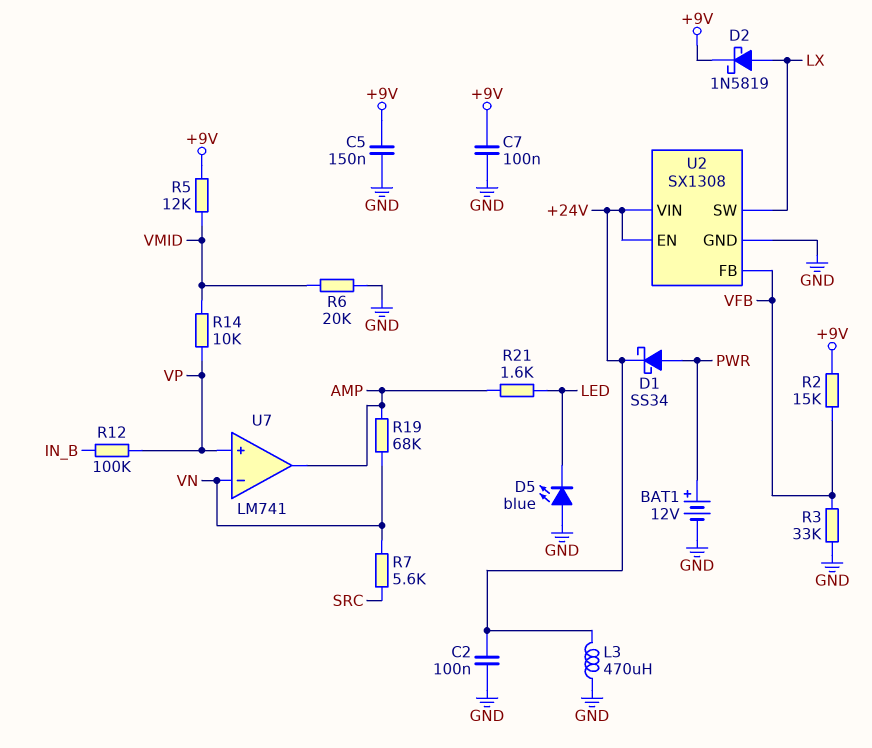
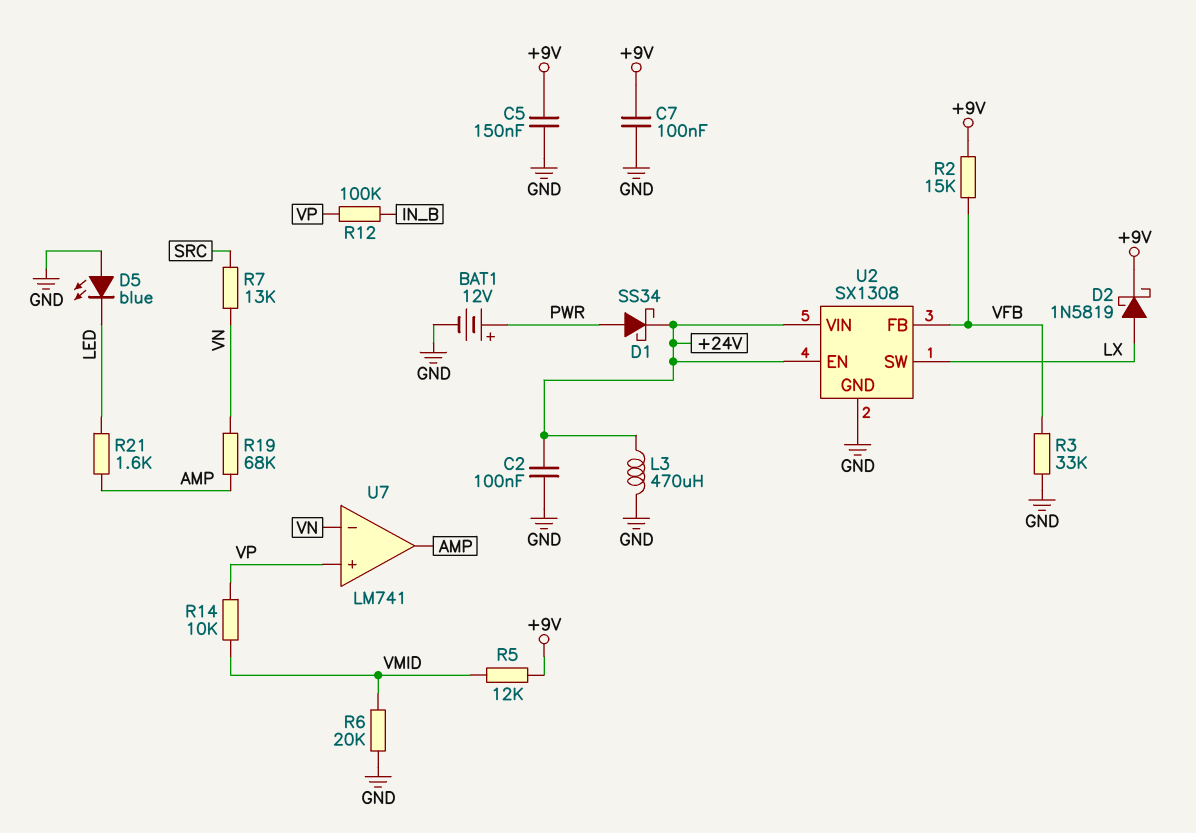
R7: 5.6k (SRC, VN) -> 13k (SRC, VN)

